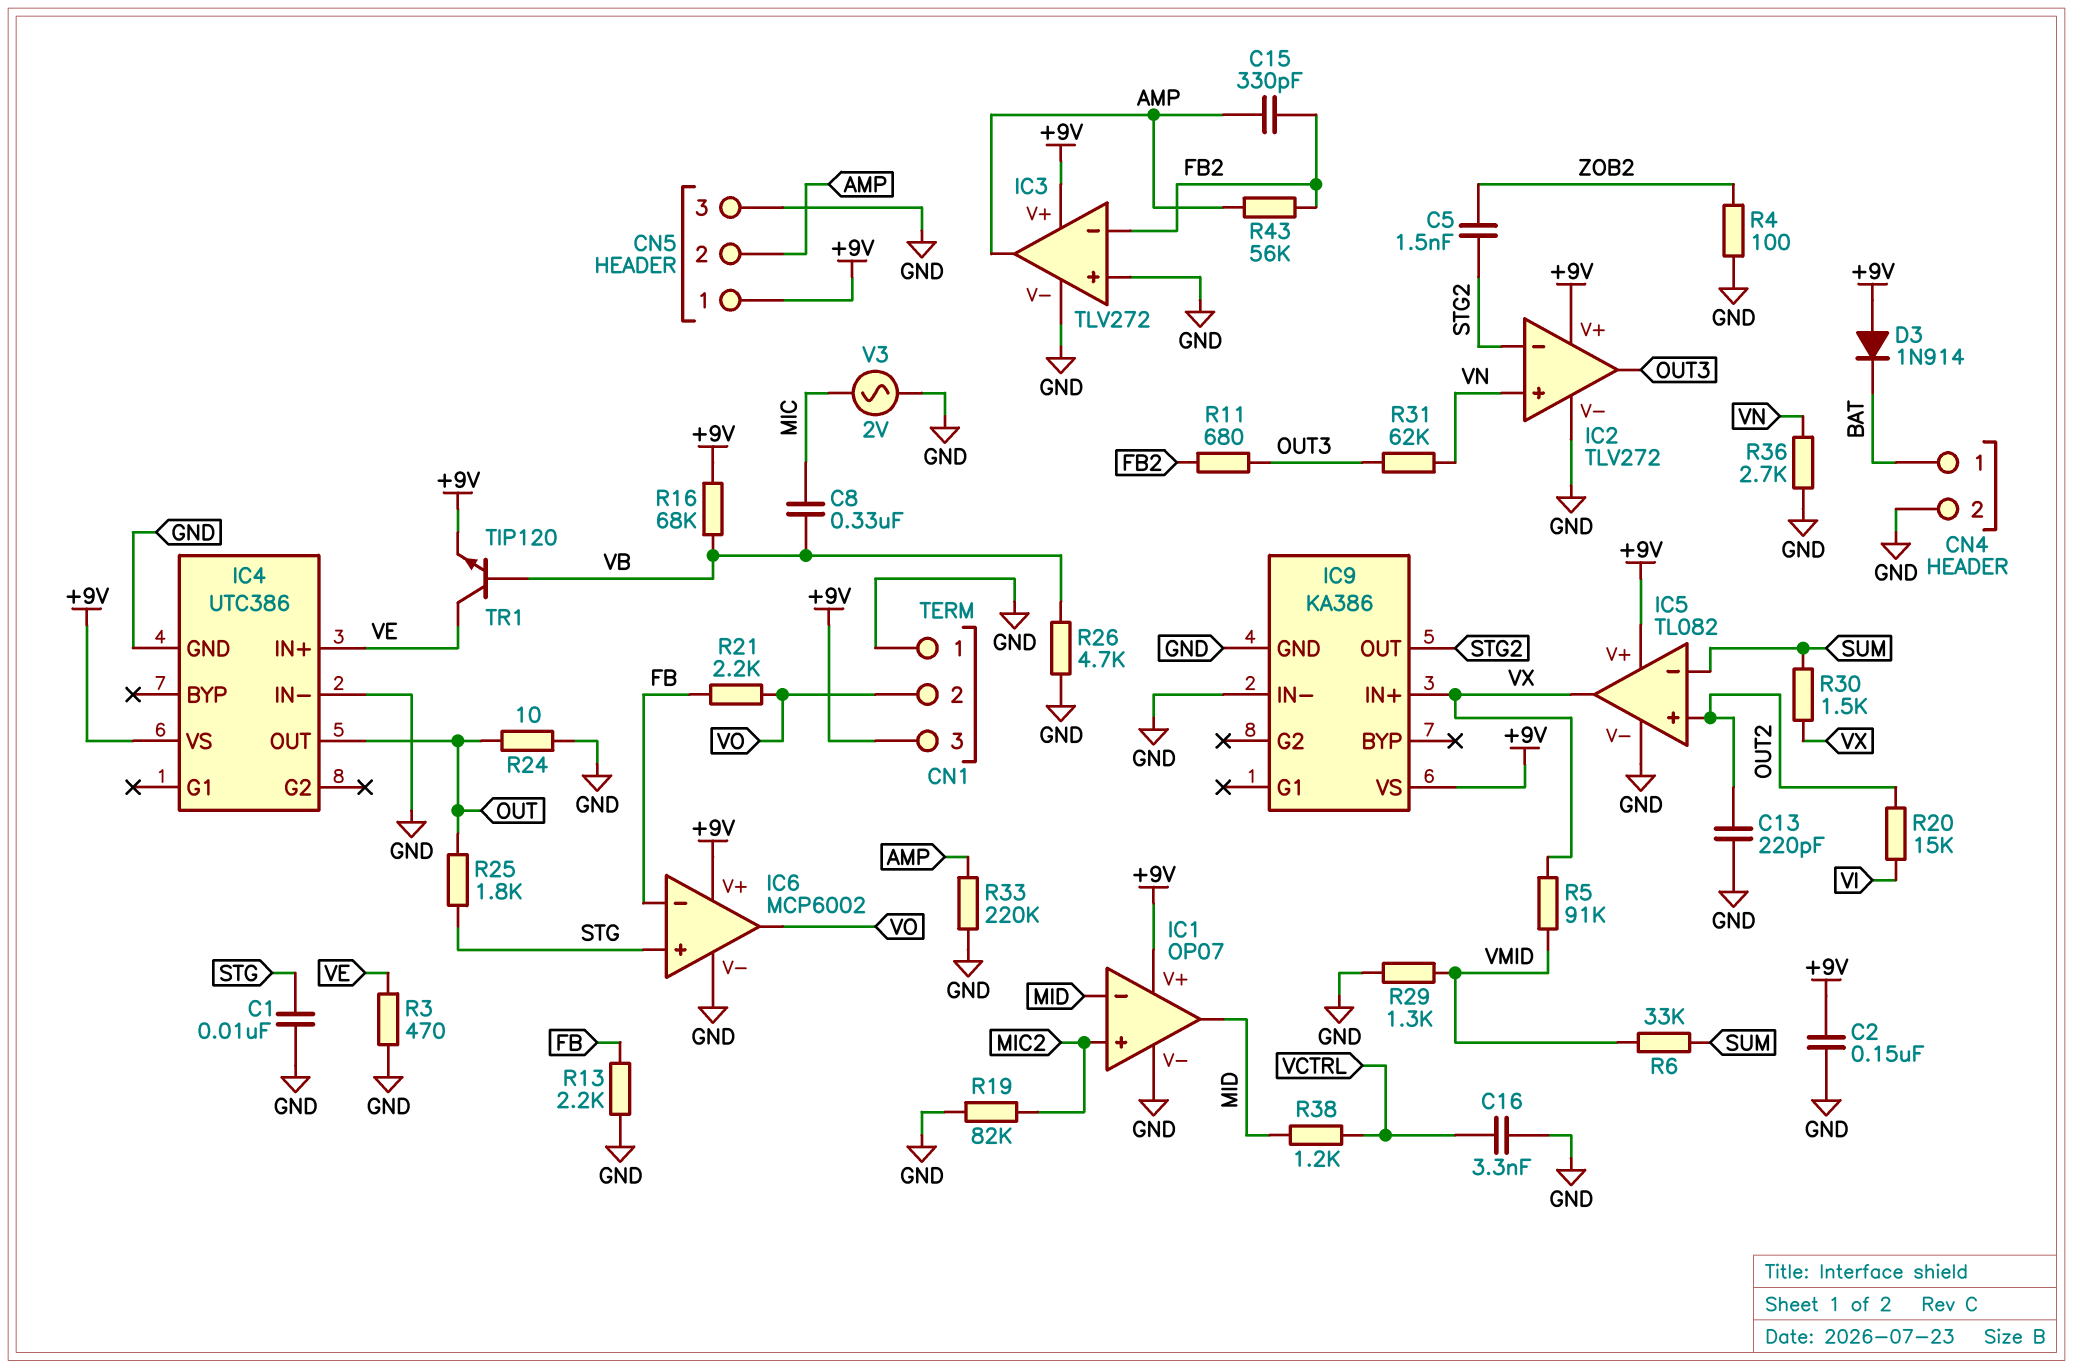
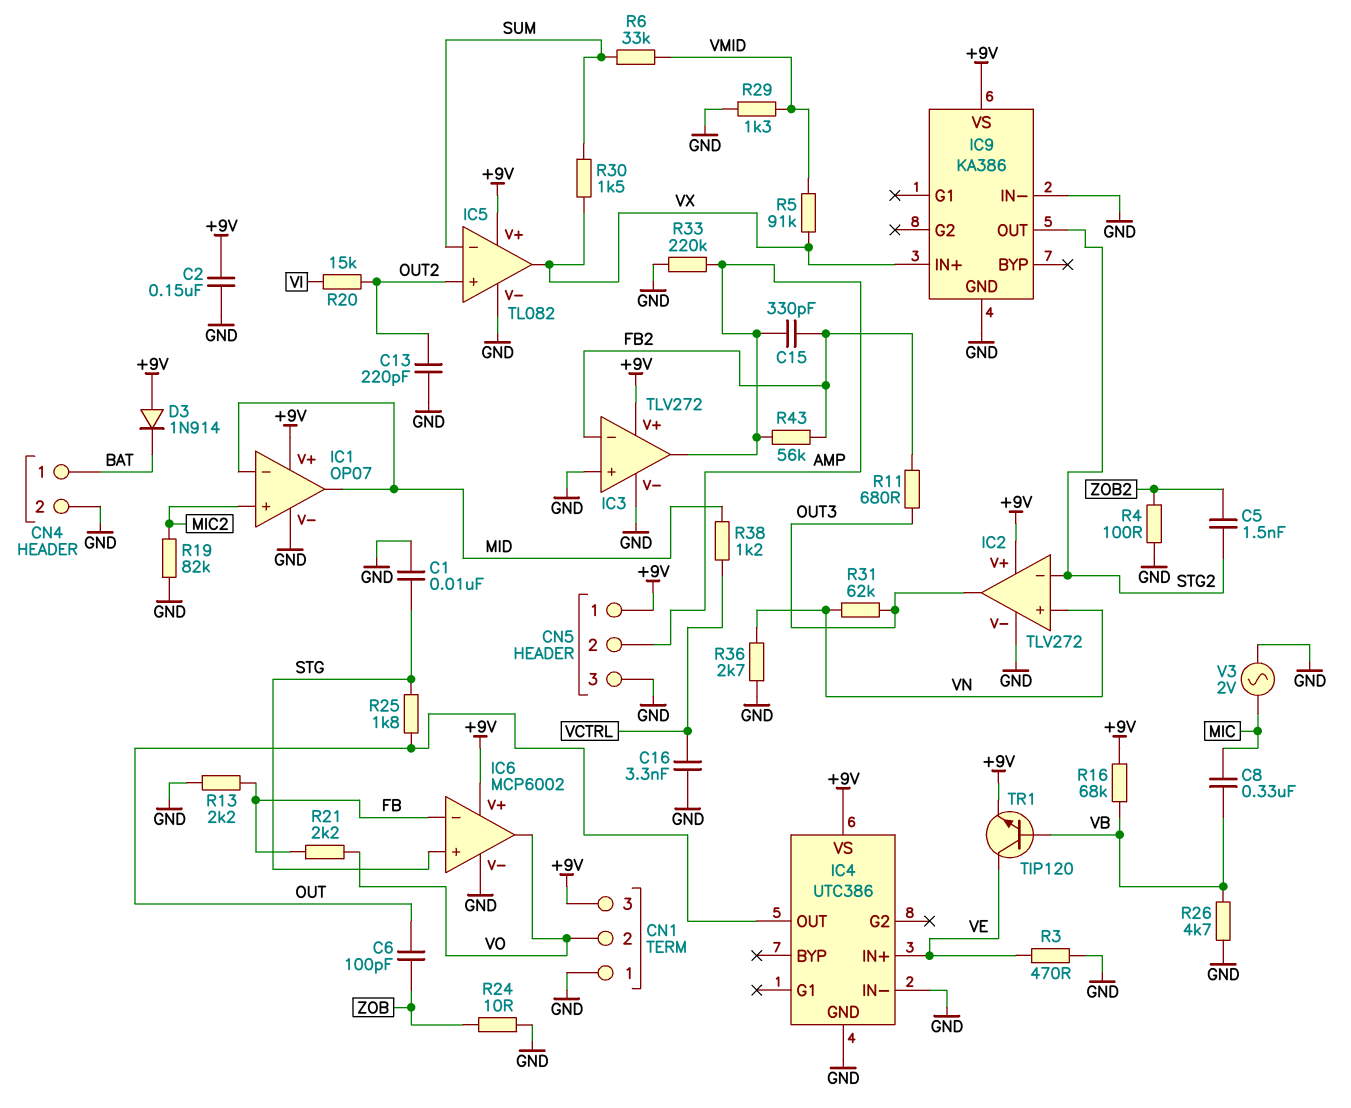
C6: none -> 100pF (OUT, ZOB)
R24: 10 (GND, OUT) -> 10 (GND, ZOB)

